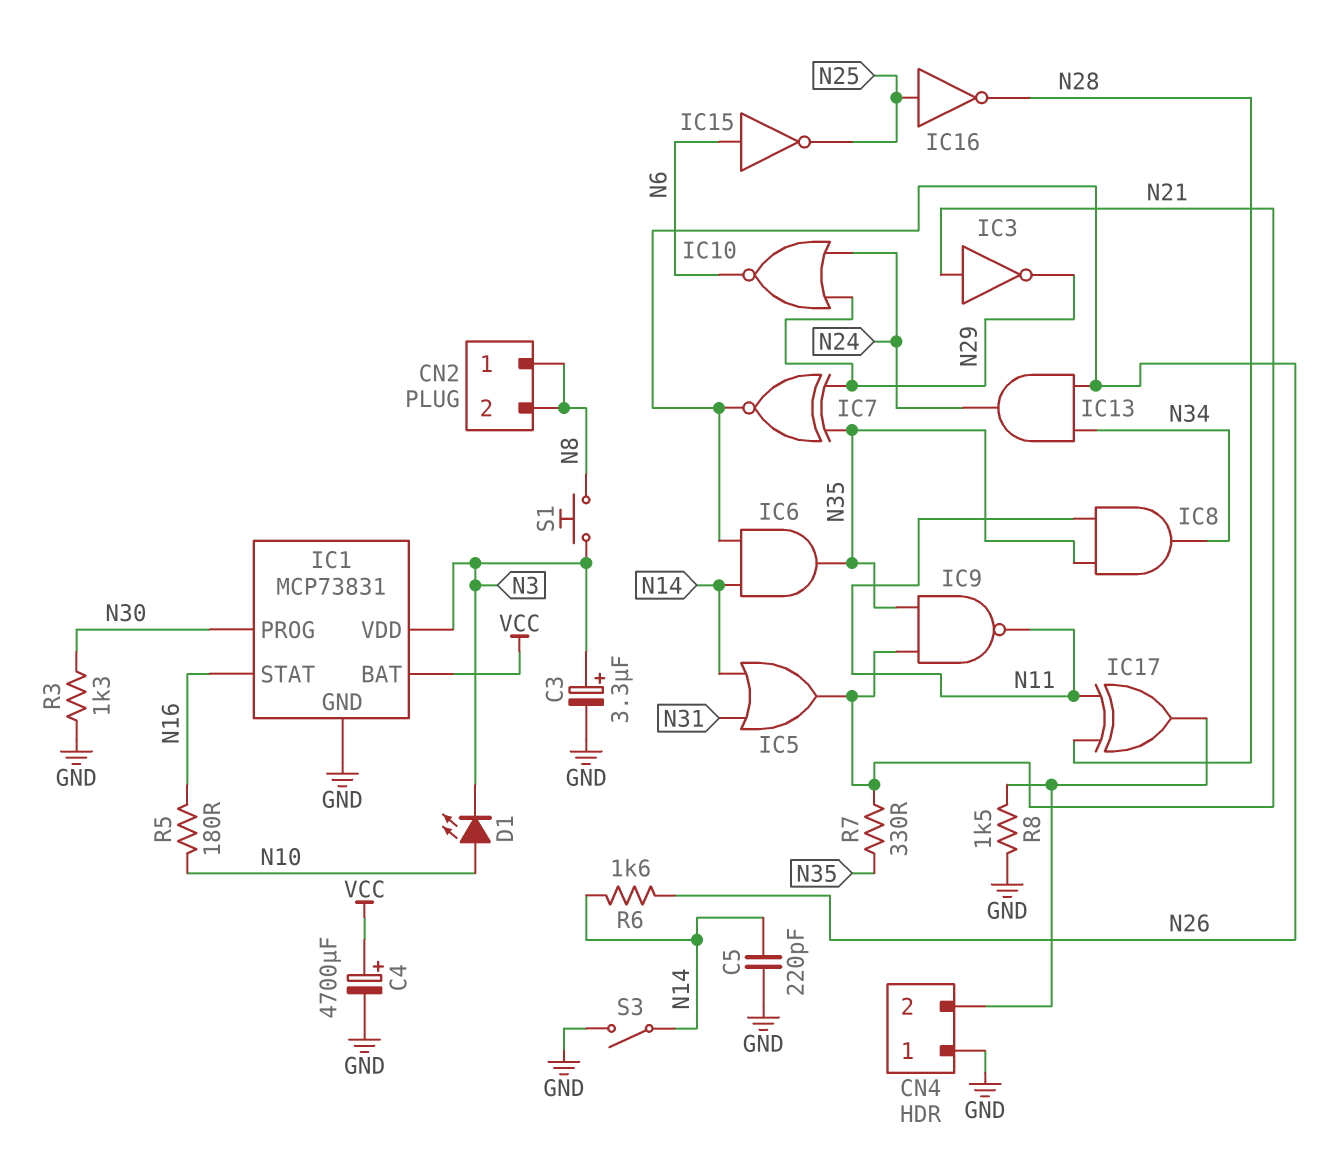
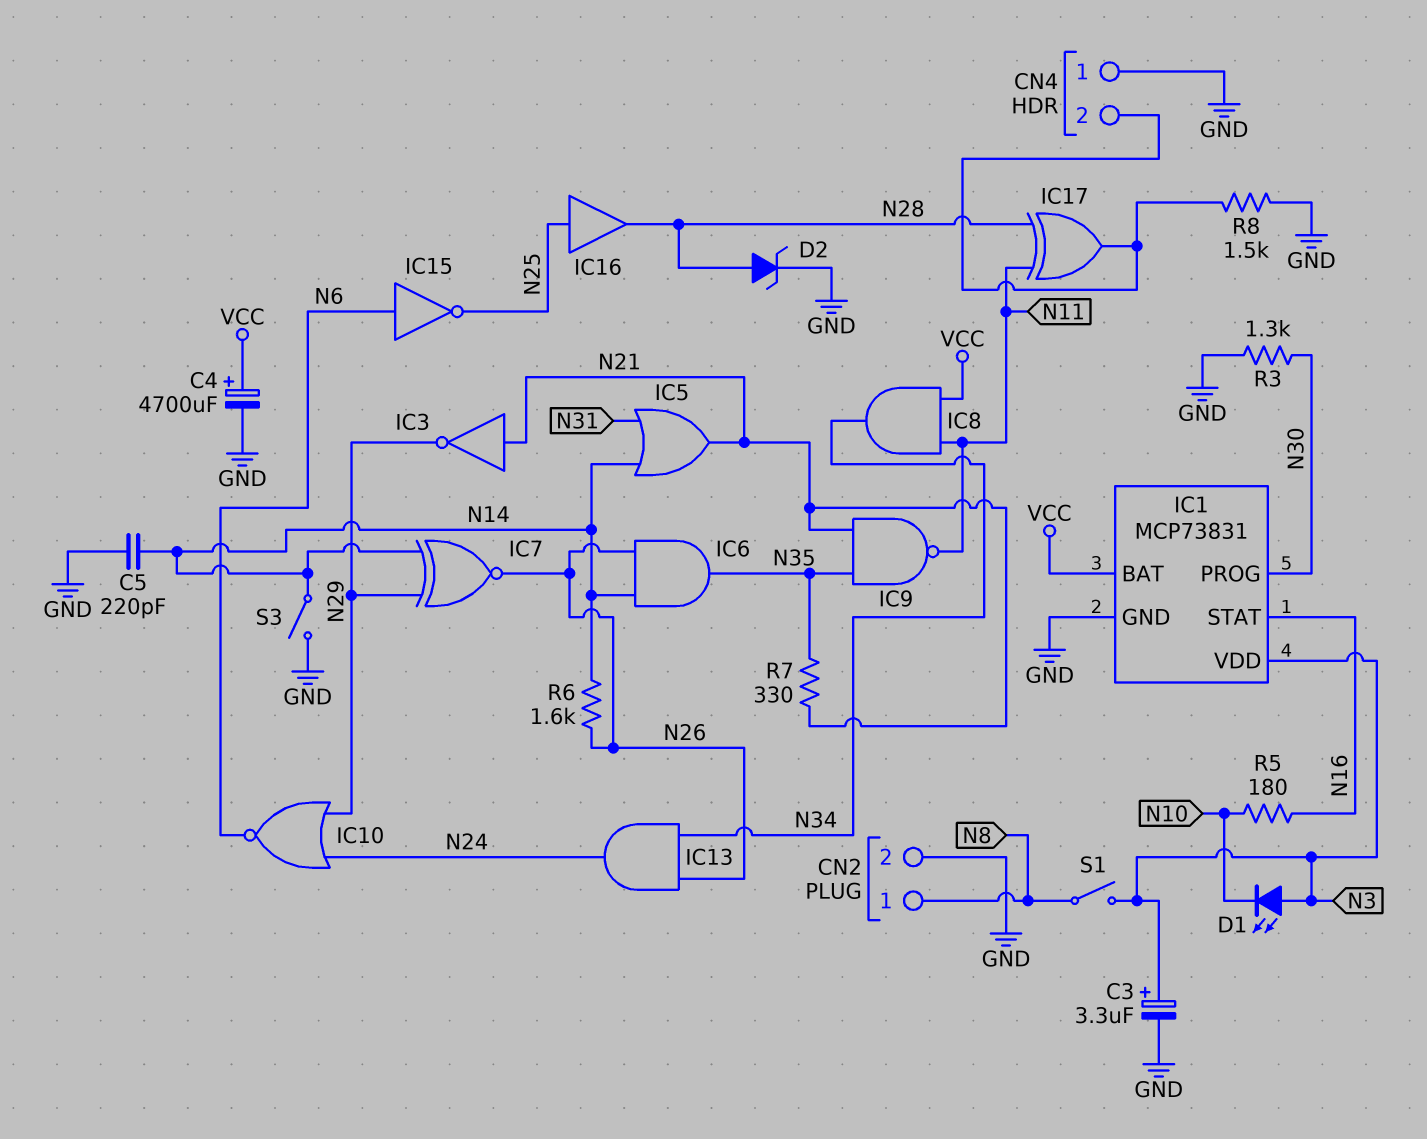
CN2 pin 2: N8 -> GND
D1: LED (A N10, K N3) -> LED (A N3, K N10)
D2: none -> zener (A N28, K GND)
IC7: XNOR (in N29, in N35, out N26) -> XNOR (in N14, in N29, out N26)
IC8: AND (in N11, in N35, out N34) -> AND (in N11, in VCC, out N34)
IC16: NOT (in N25, out N28) -> buffer (in N25, out N28)
S1: button (N3, N8) -> switch (N3, N8)

